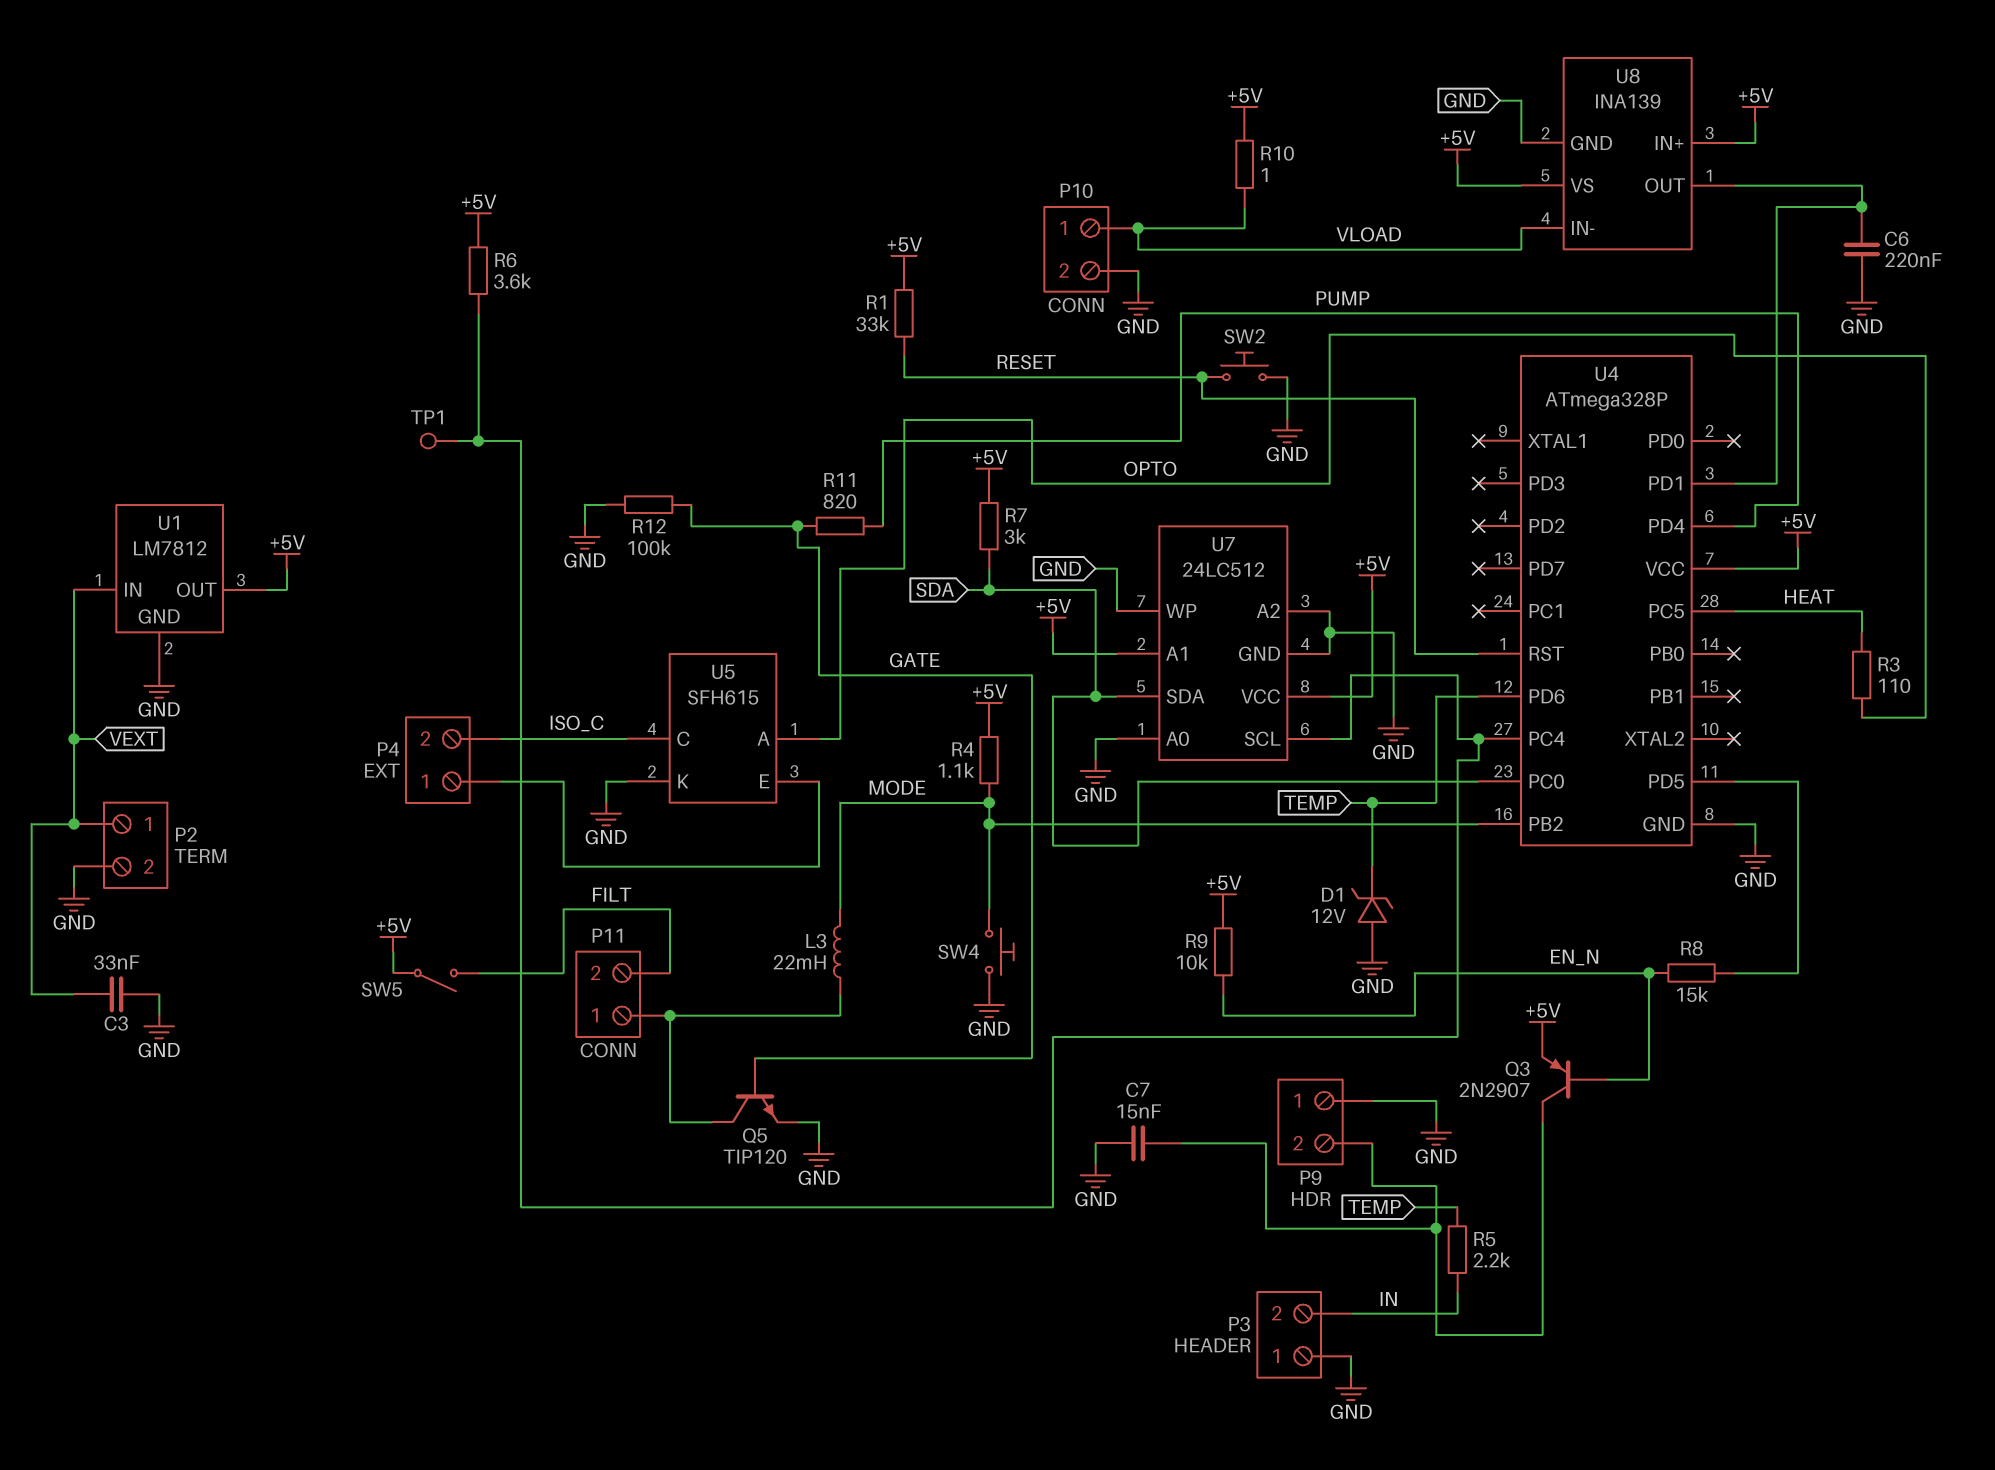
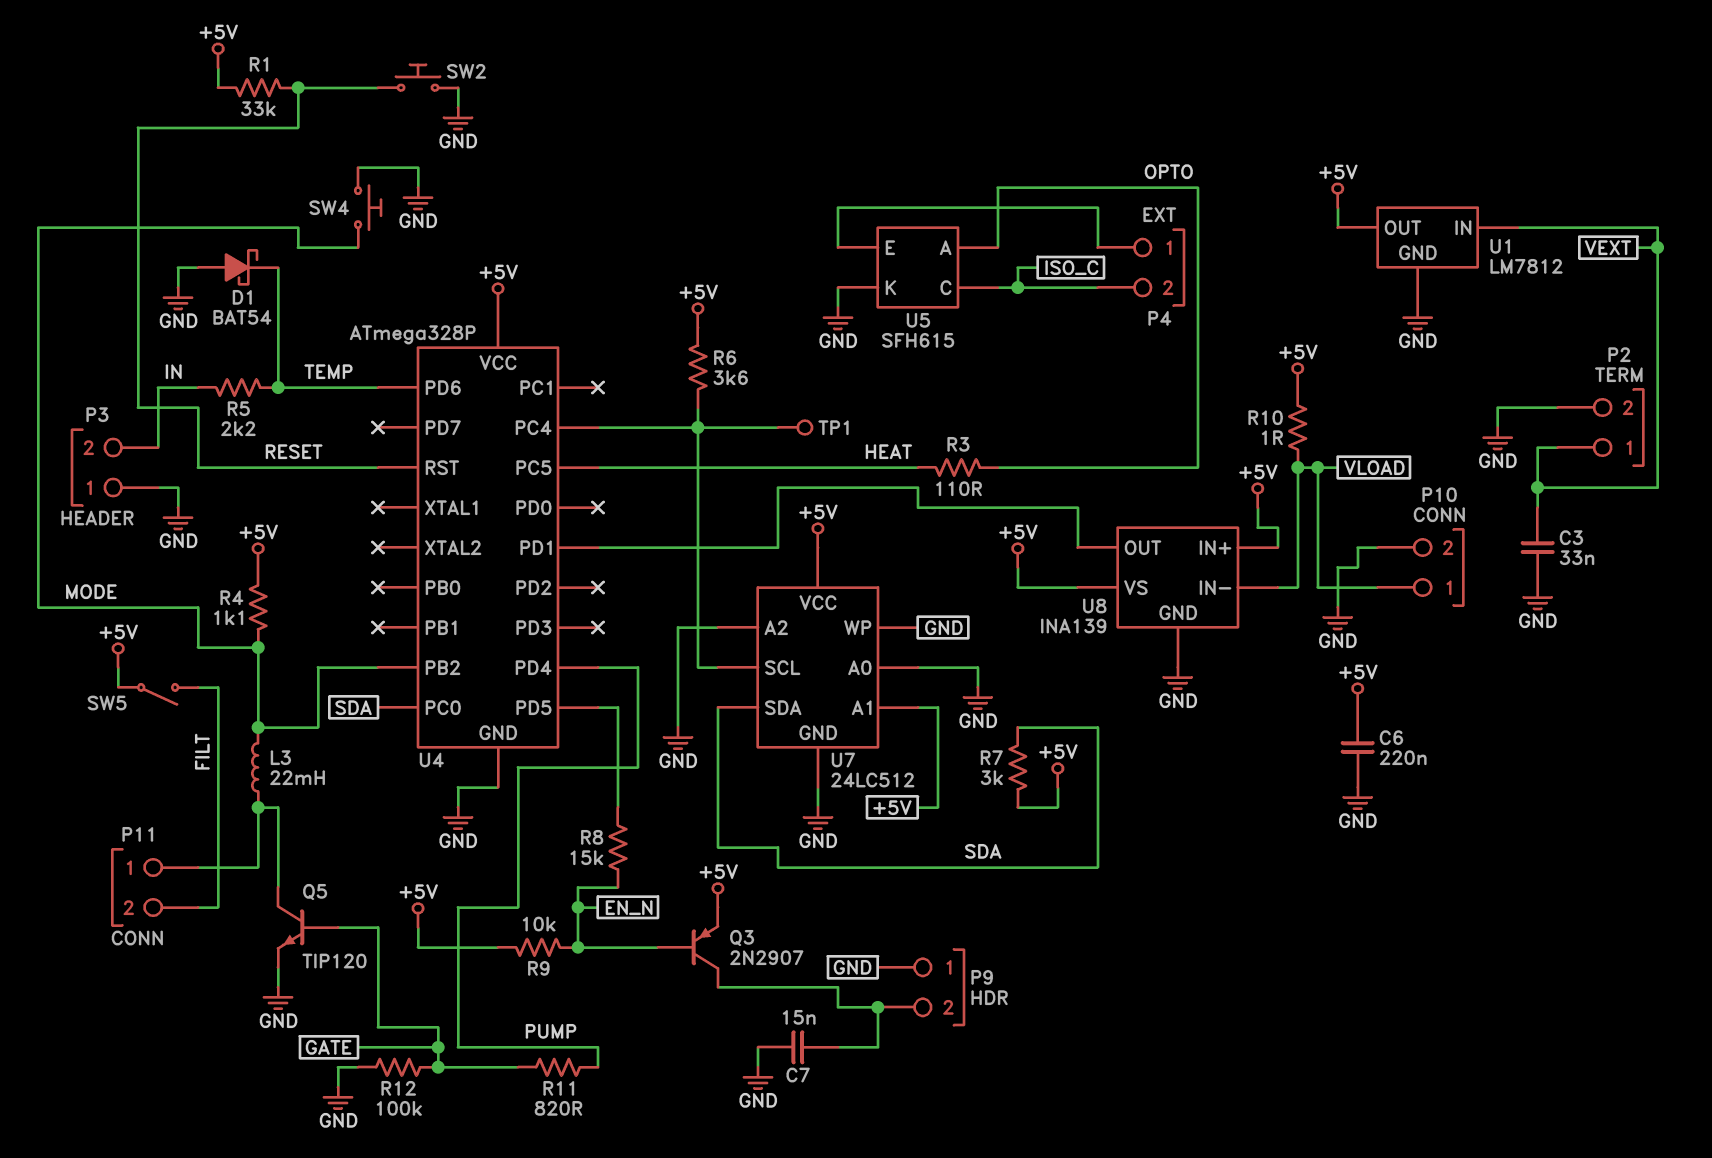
C6: 220nF (GND, U4/PD1) -> 220nF (+5V, GND)
D1: zener 12V (A GND, K TEMP) -> schottky BAT54 (A GND, K TEMP)

